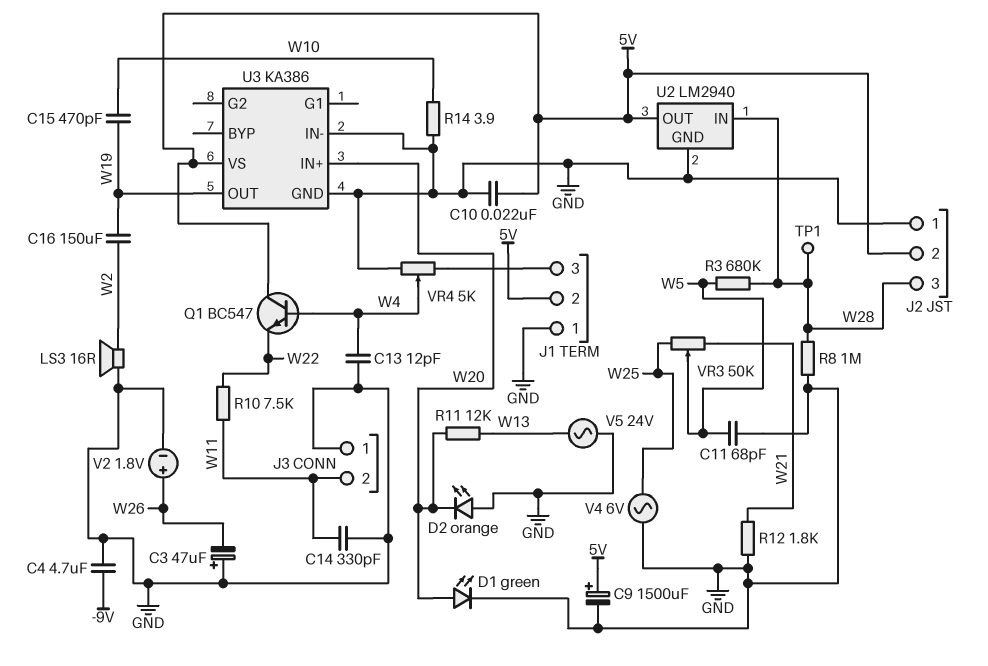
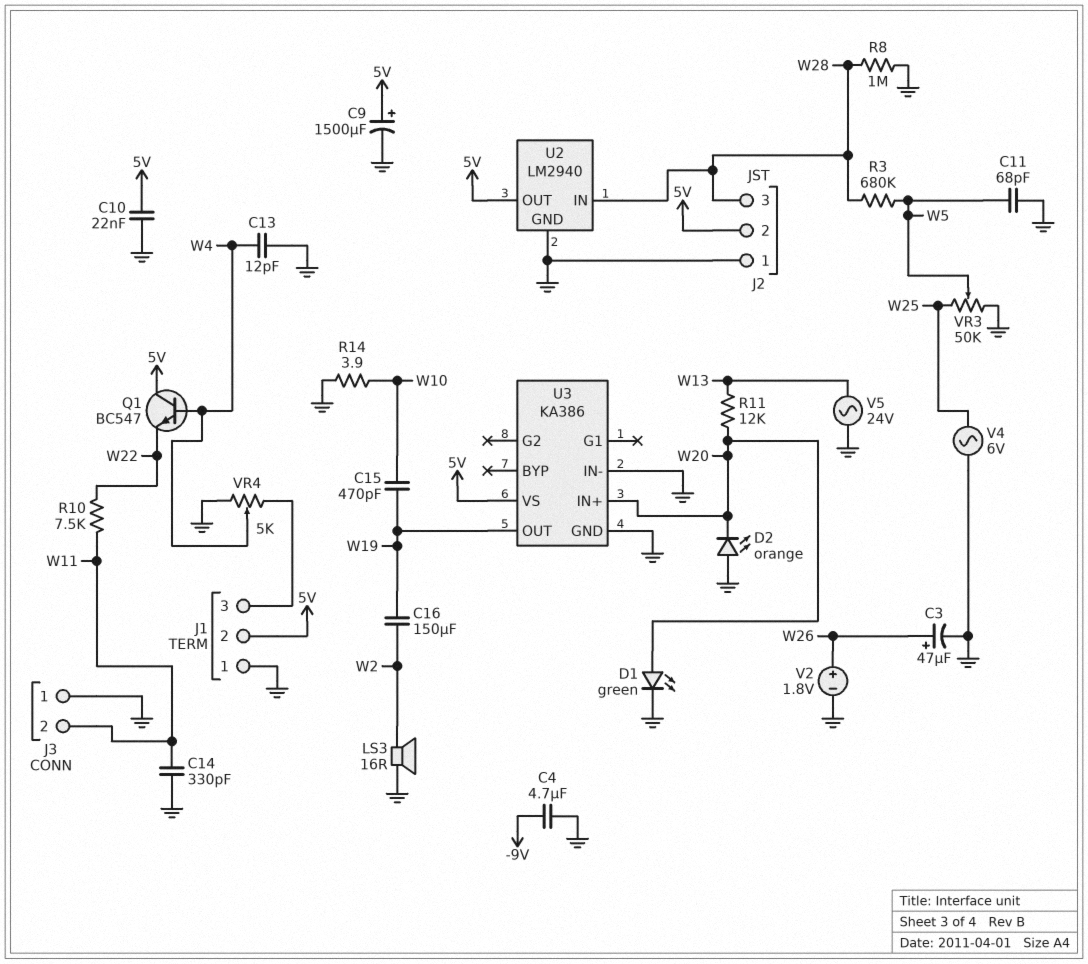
C3: 47uF (plus GND, minus W26) -> 47uF (plus W26, minus GND)
R12: 1.8k (GND, W21) -> none
TP1: test point (W28) -> none
VR3: 50k (W21, W25, wiper W5) -> 50k (GND, W25, wiper W5)

